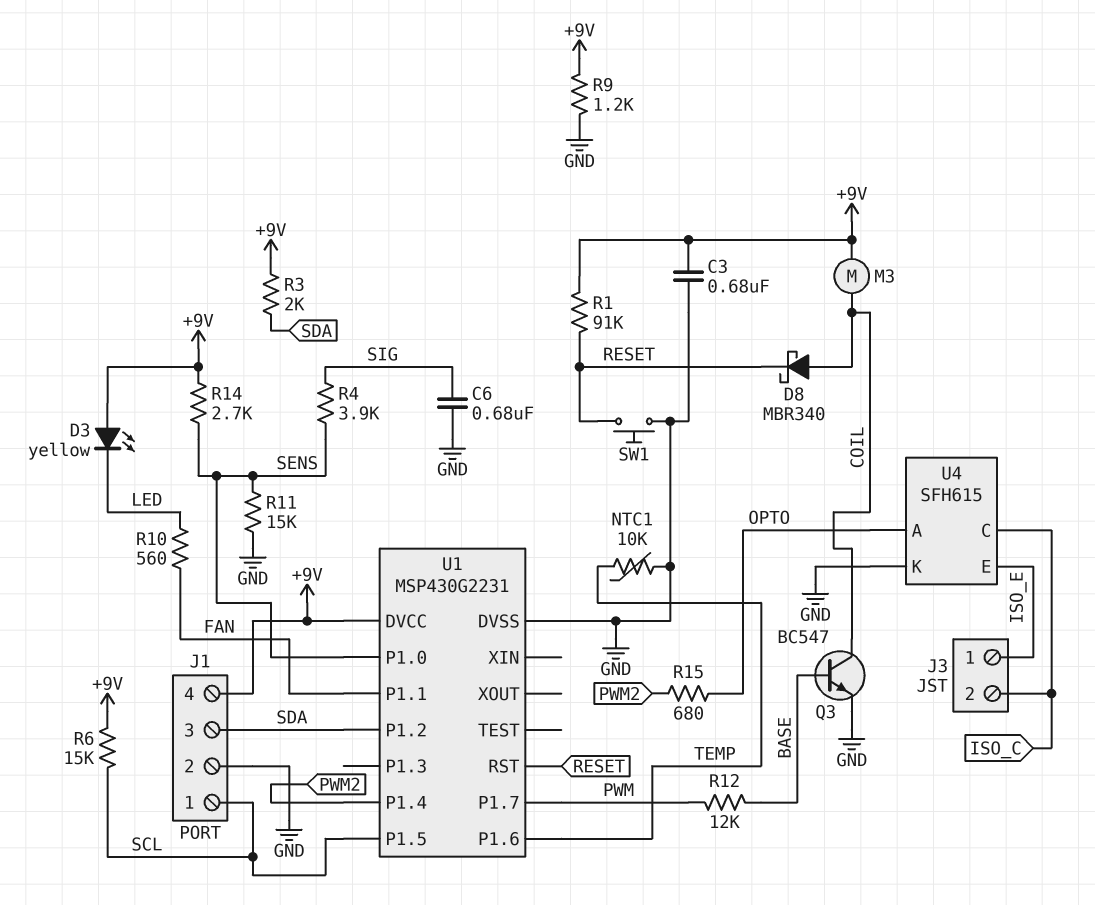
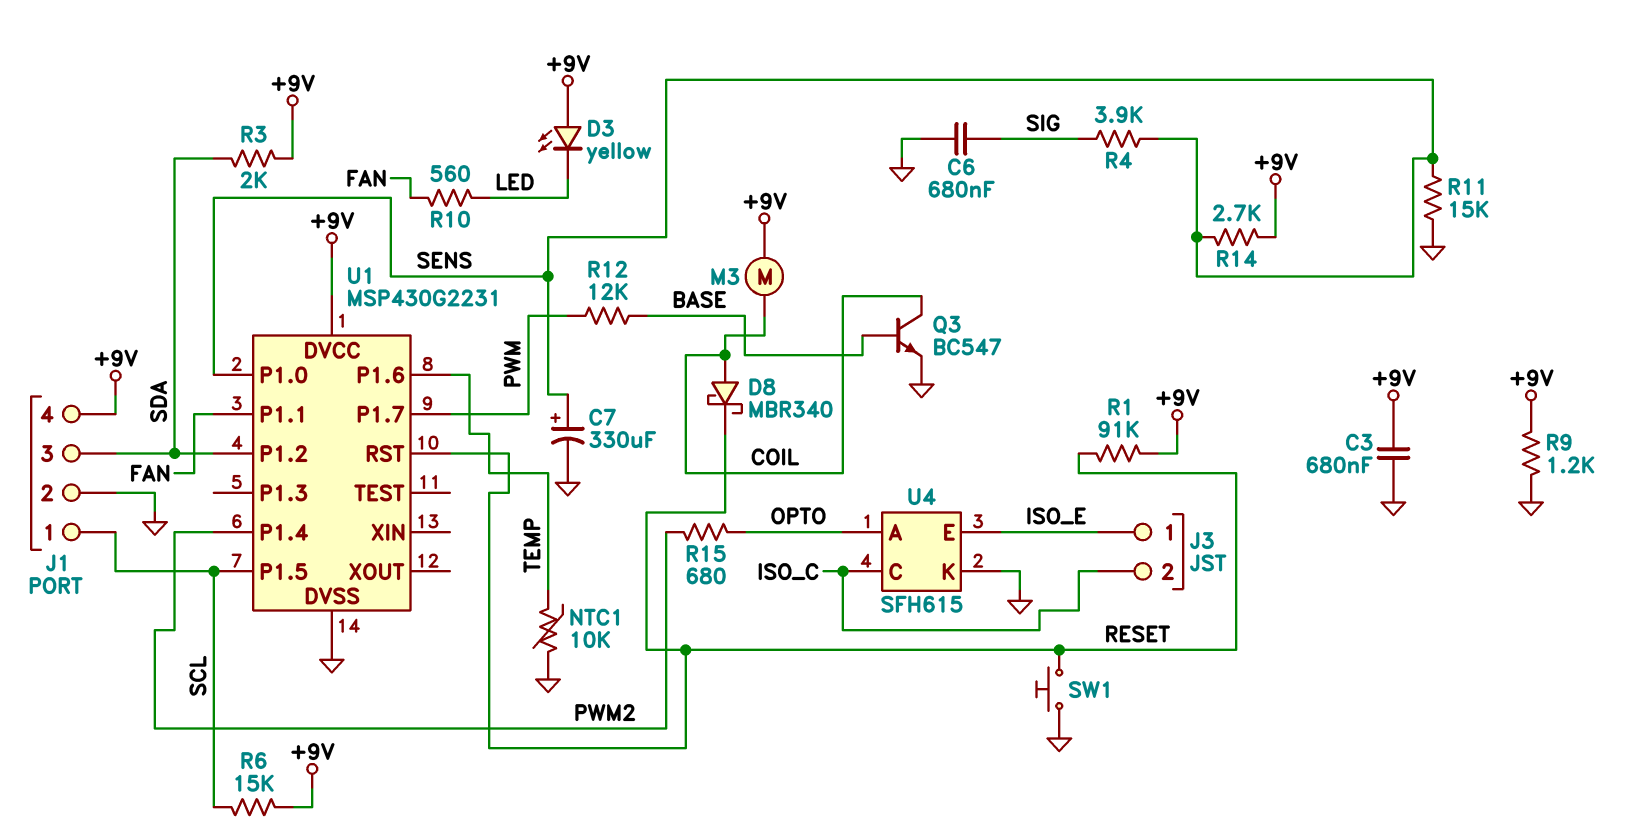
C7: none -> 330uF (plus SENS, minus GND)

